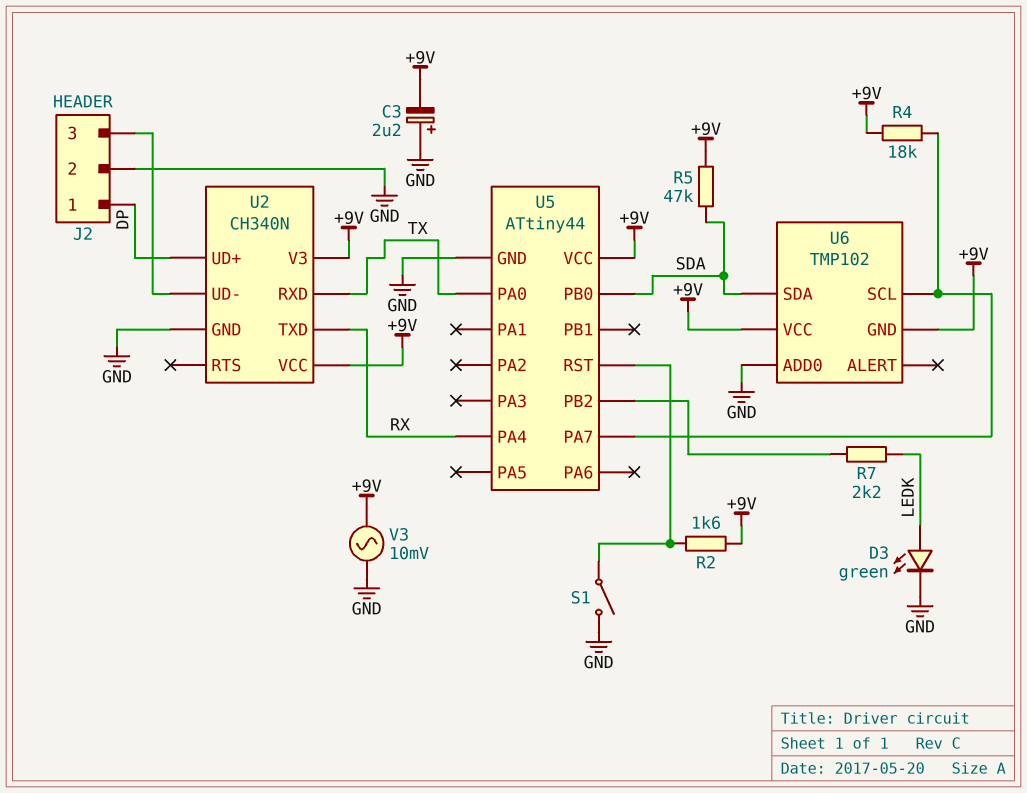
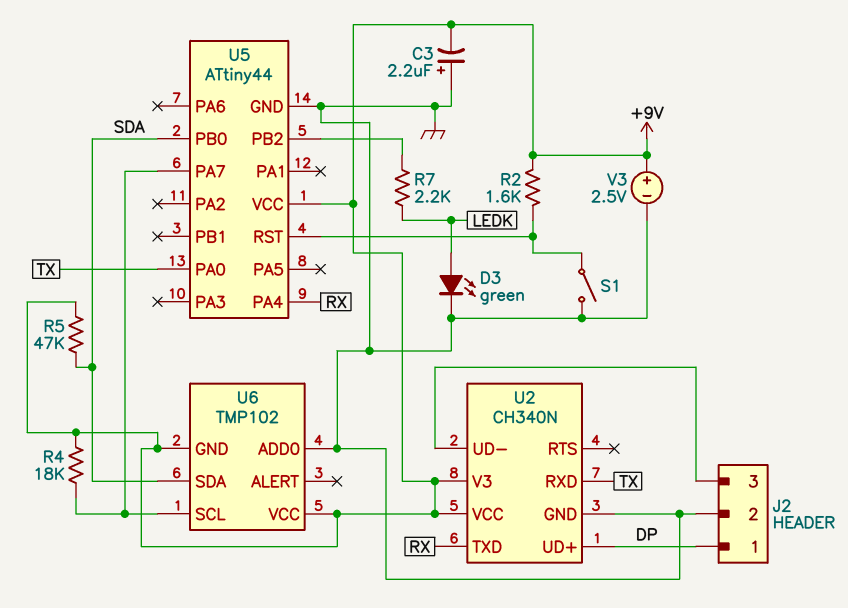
V3: AC 10mV (+9V, GND) -> 2.5V (plus +9V, minus GND)

